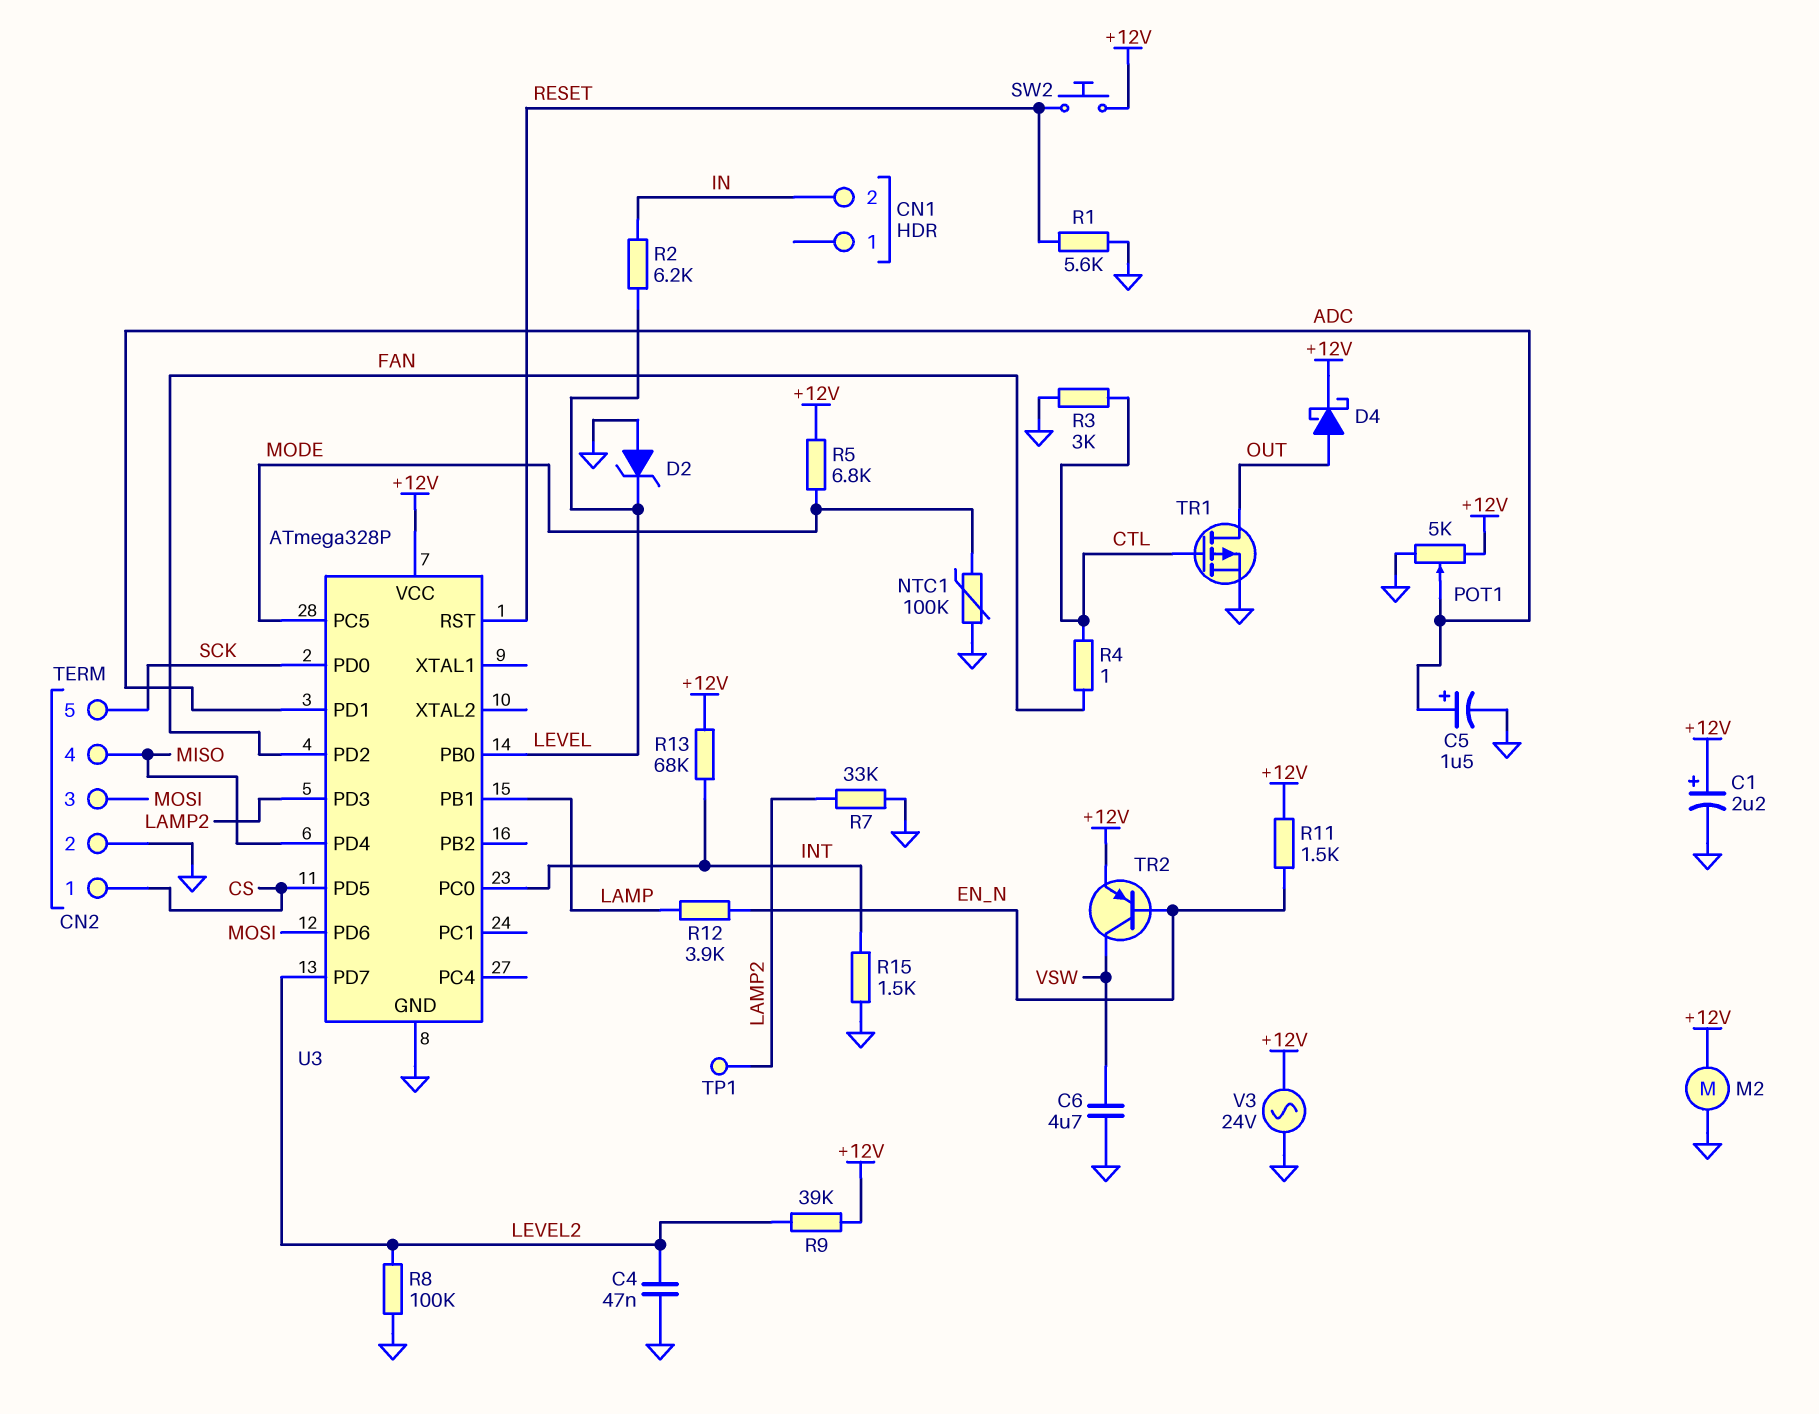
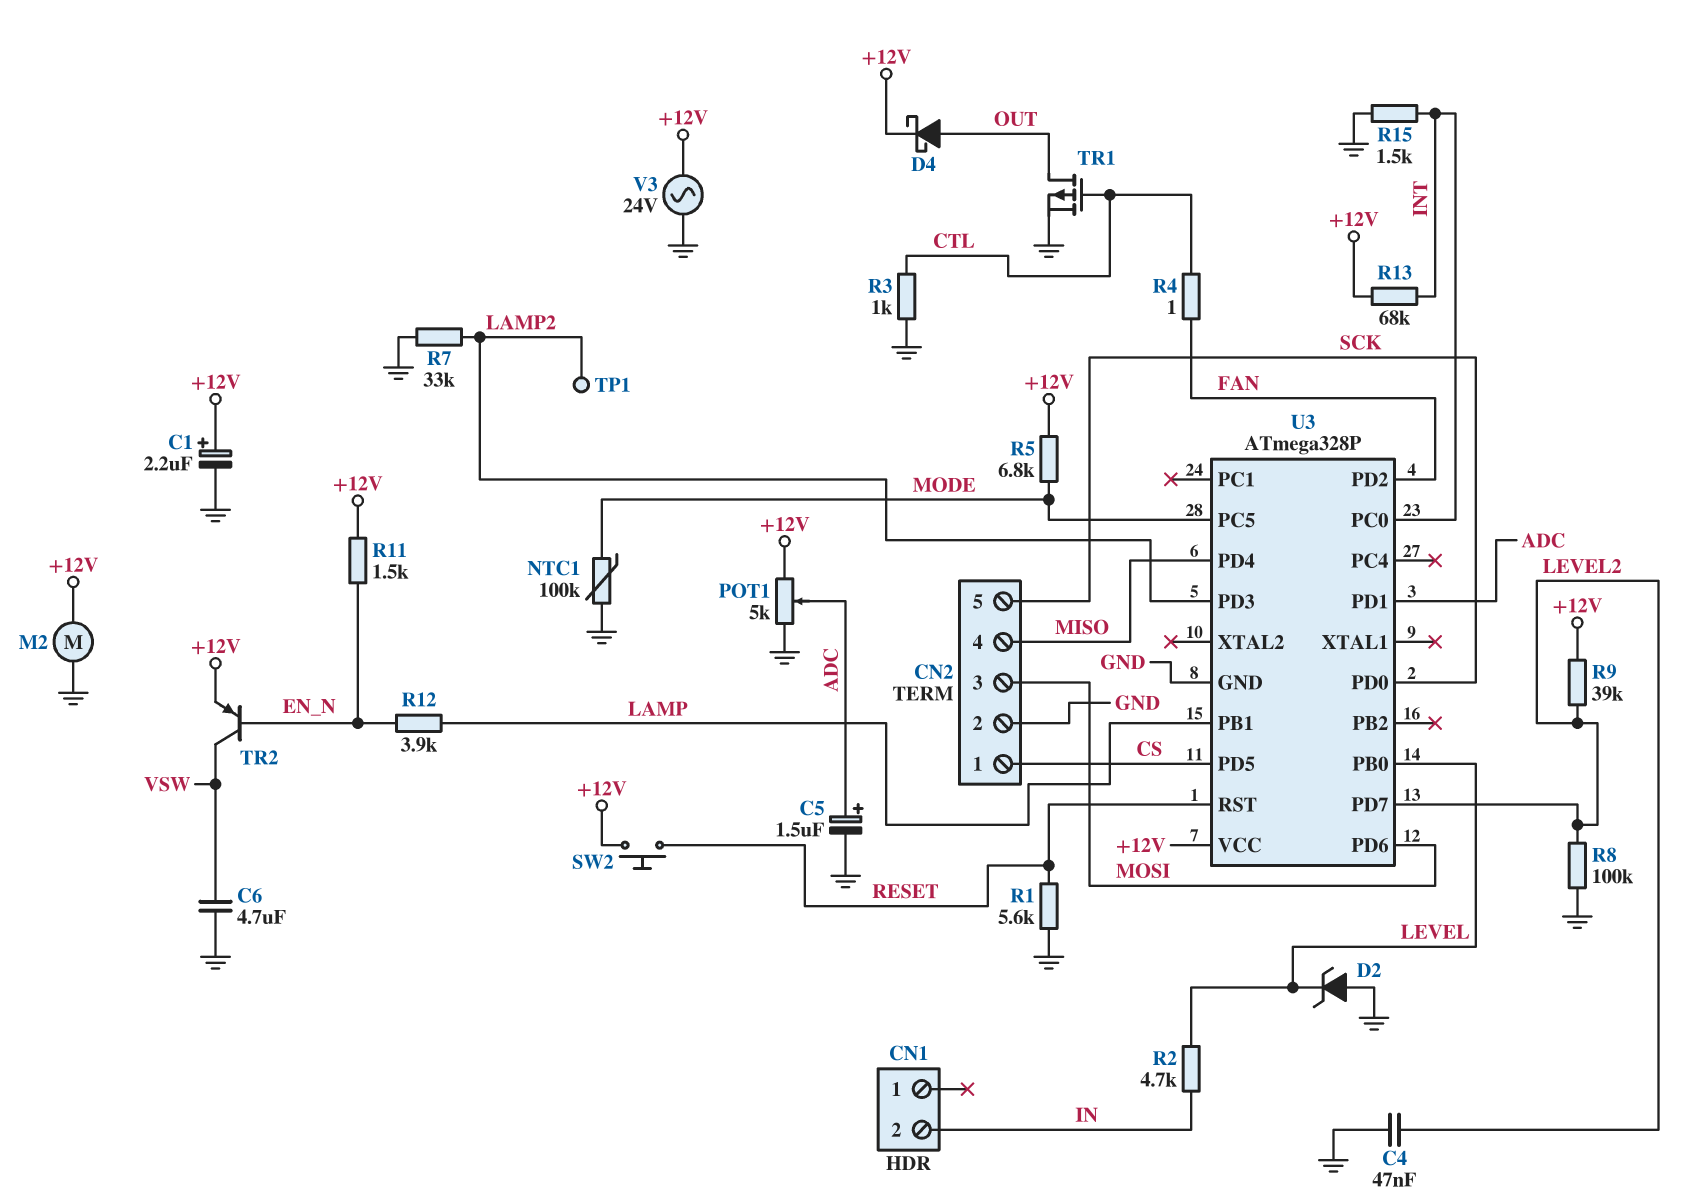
R2: 6.2k (IN, LEVEL) -> 4.7k (IN, LEVEL)
R3: 3k (CTL, GND) -> 1k (CTL, GND)

